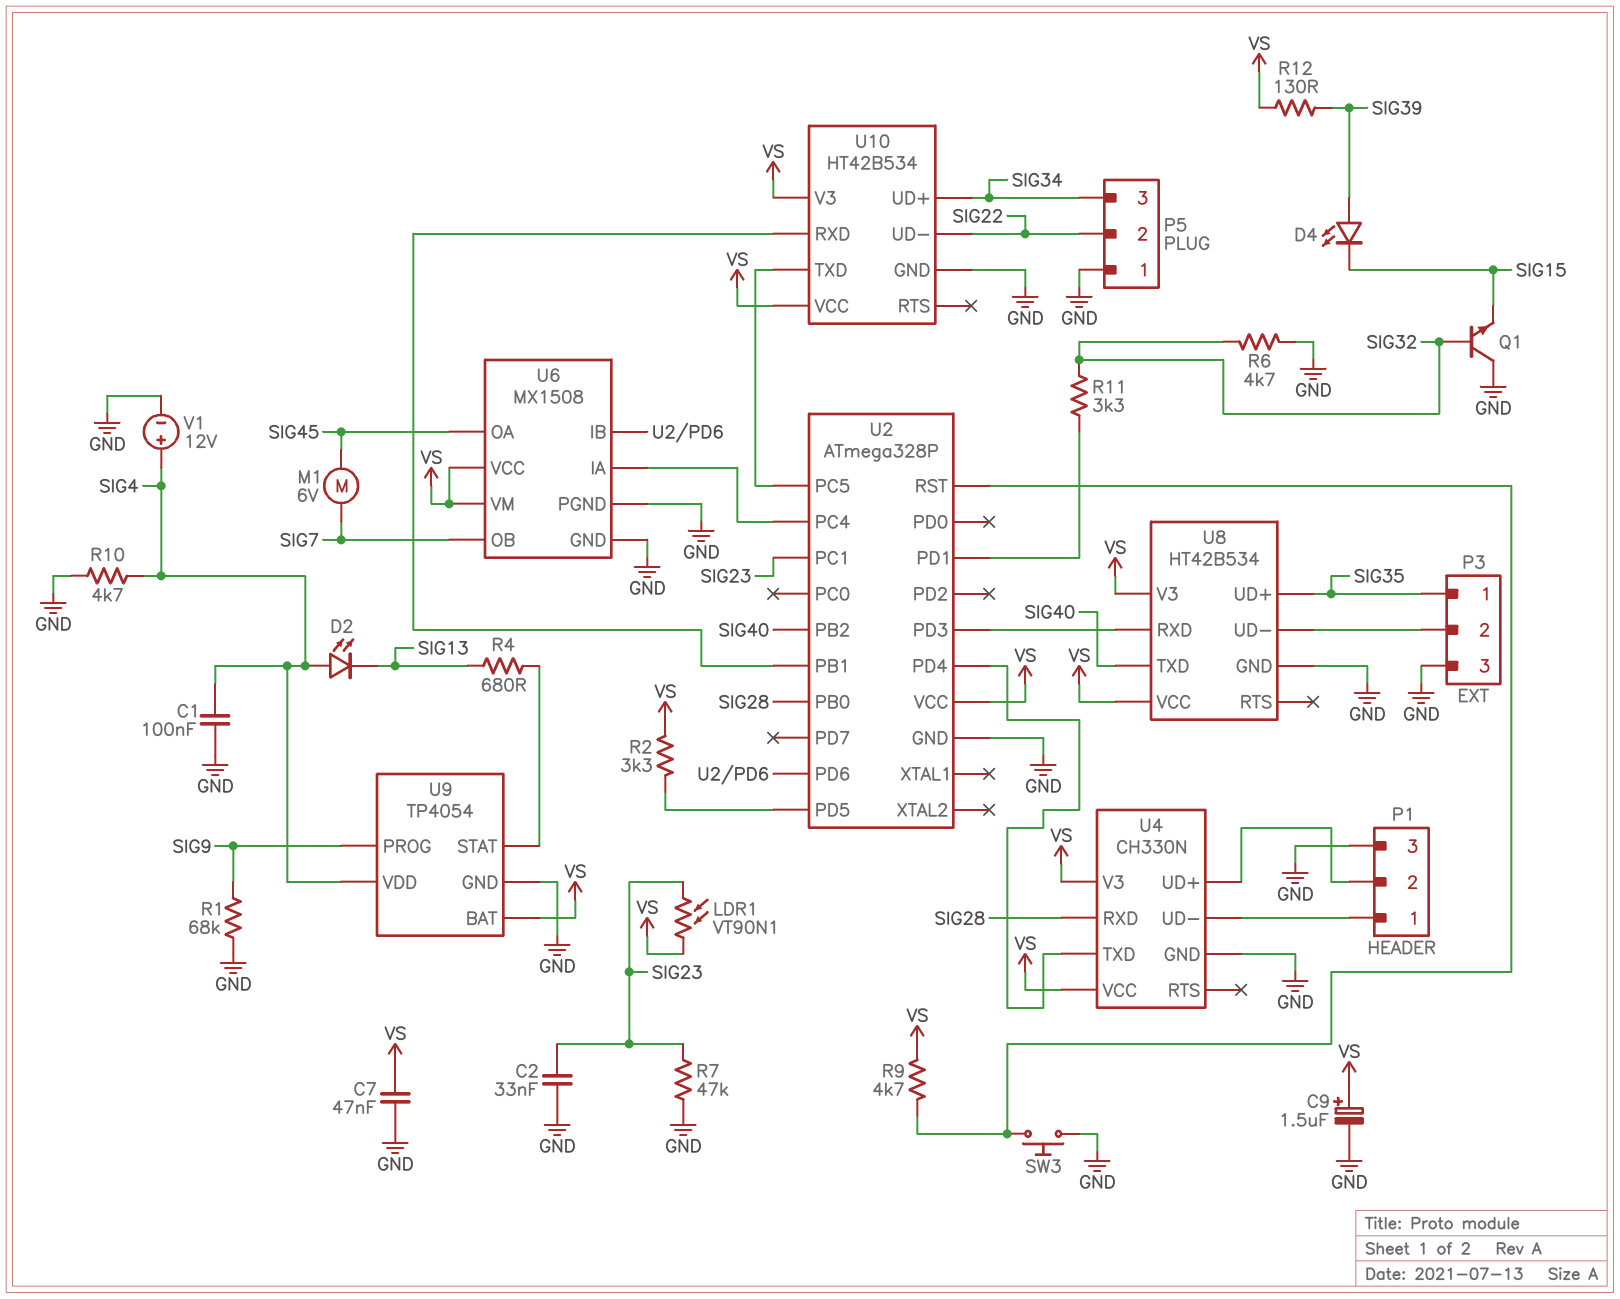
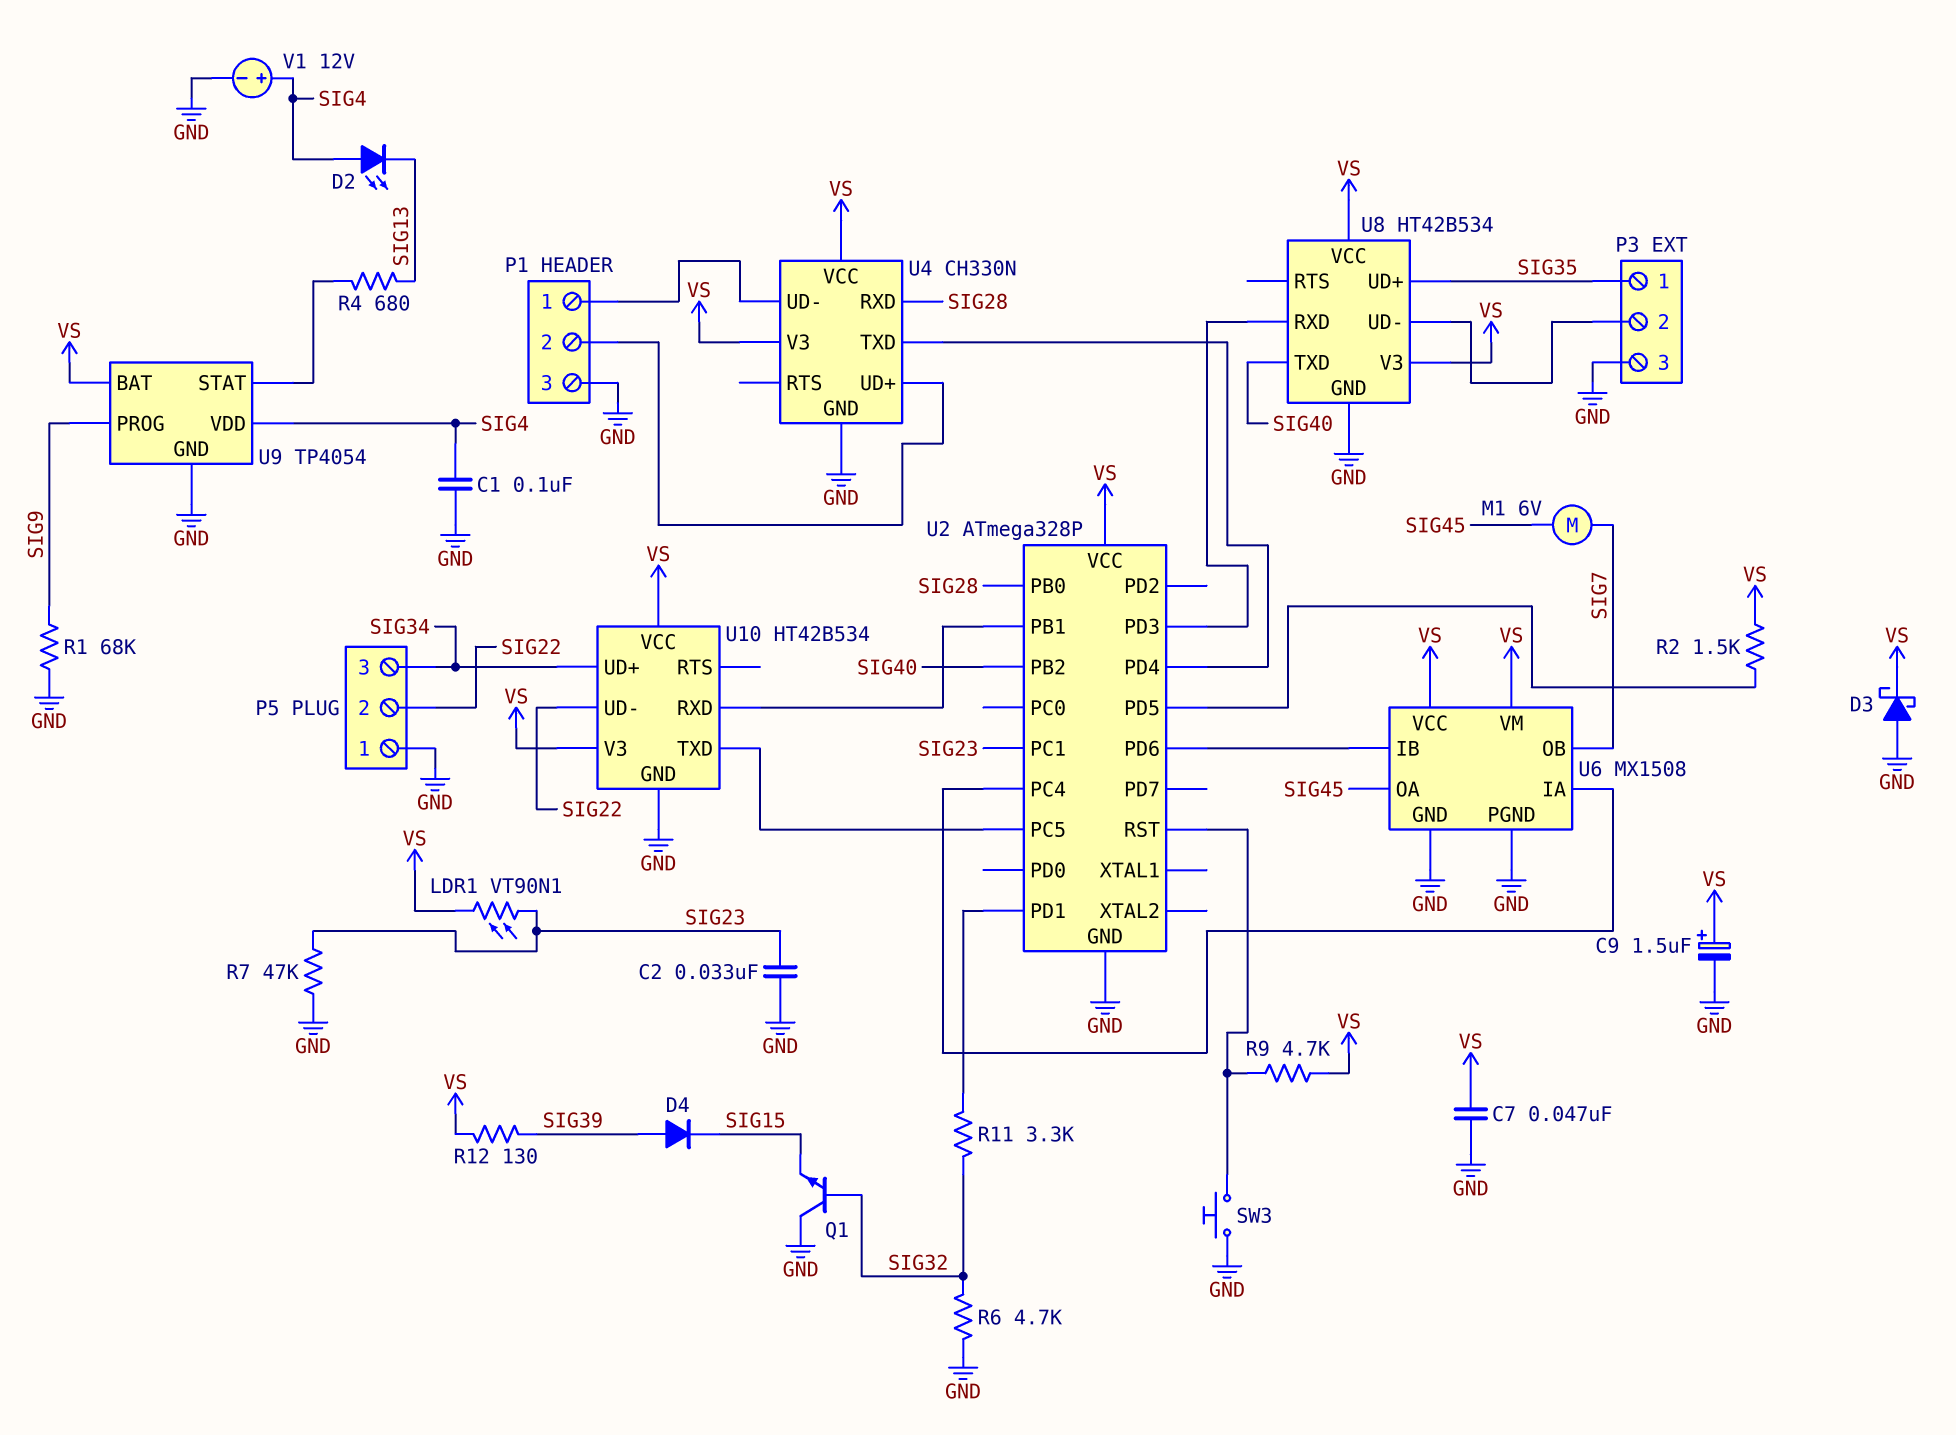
D3: none -> schottky (A GND, K VS)
D4: LED (A SIG39, K SIG15) -> diode (A SIG39, K SIG15)
R2: 3.3k (U2/PD5, VS) -> 1.5k (U2/PD5, VS)
R10: 4.7k (GND, SIG4) -> none

